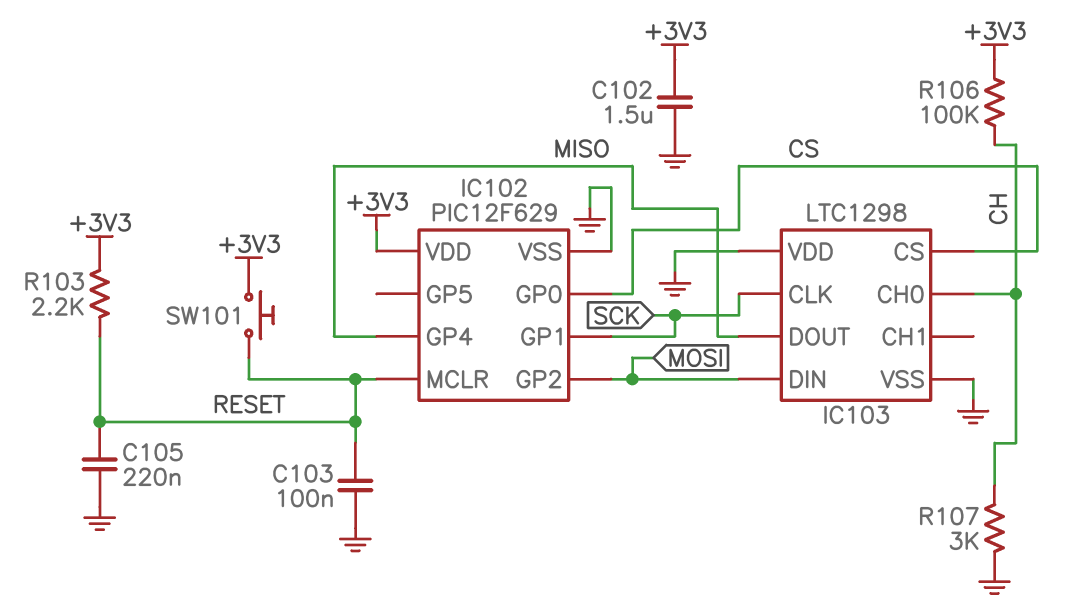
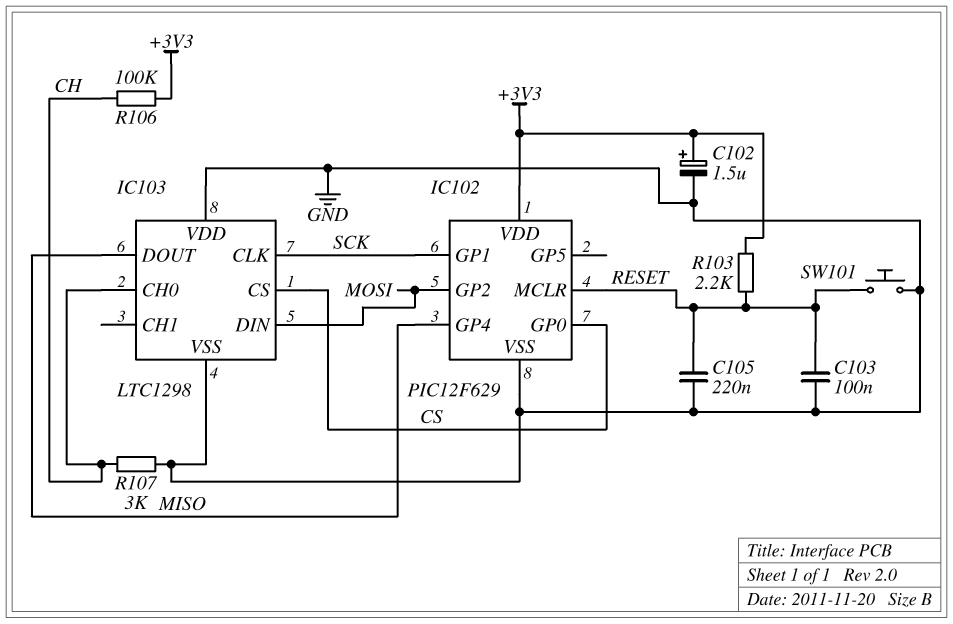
C102: 1.5uF (+3V3, GND) -> 1.5uF (plus +3V3, minus GND)
SW101: button (+3V3, RESET) -> button (GND, RESET)

